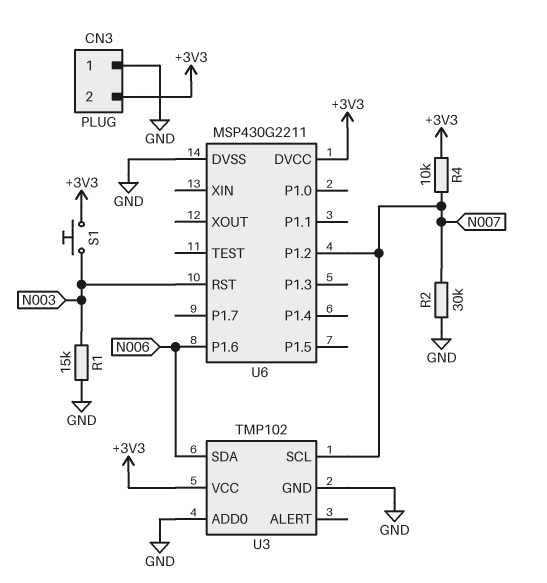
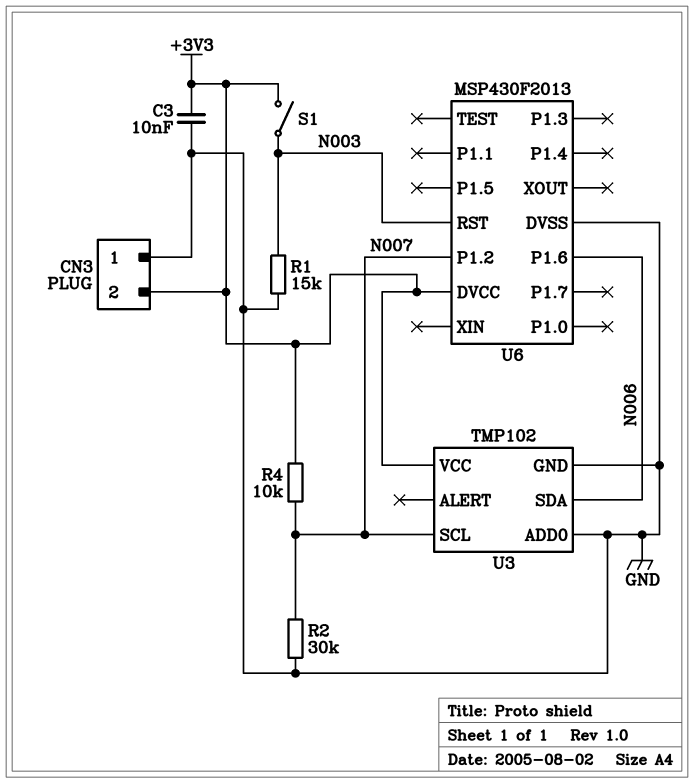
C3: none -> 10nF (+3V3, GND)
S1: button (+3V3, N003) -> switch (+3V3, N003)
U6: MSP430G2211 -> MSP430F2013

